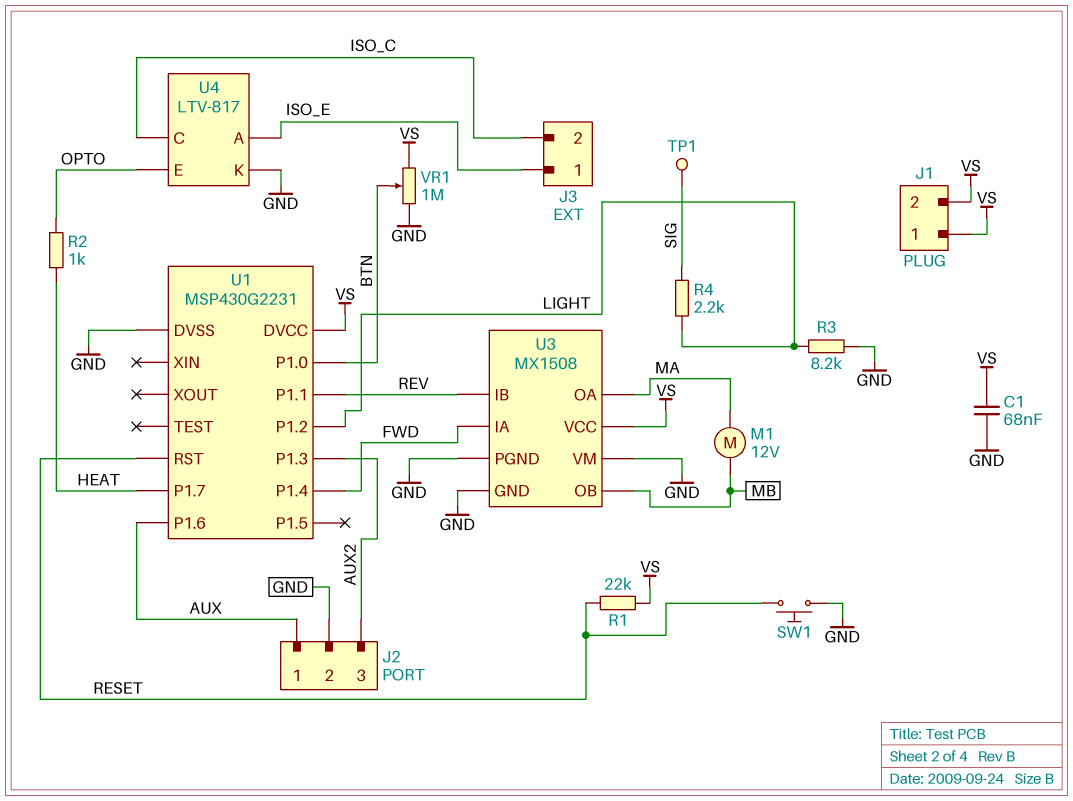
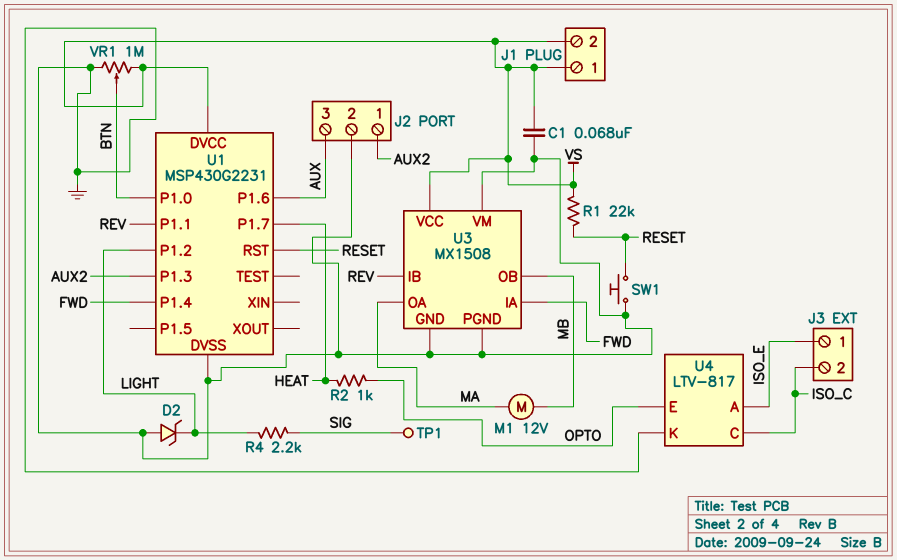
D2: none -> zener (A GND, K LIGHT)
J2 pin 1: AUX -> AUX2
J2 pin 3: AUX2 -> AUX
R3: 8.2k (GND, LIGHT) -> none

